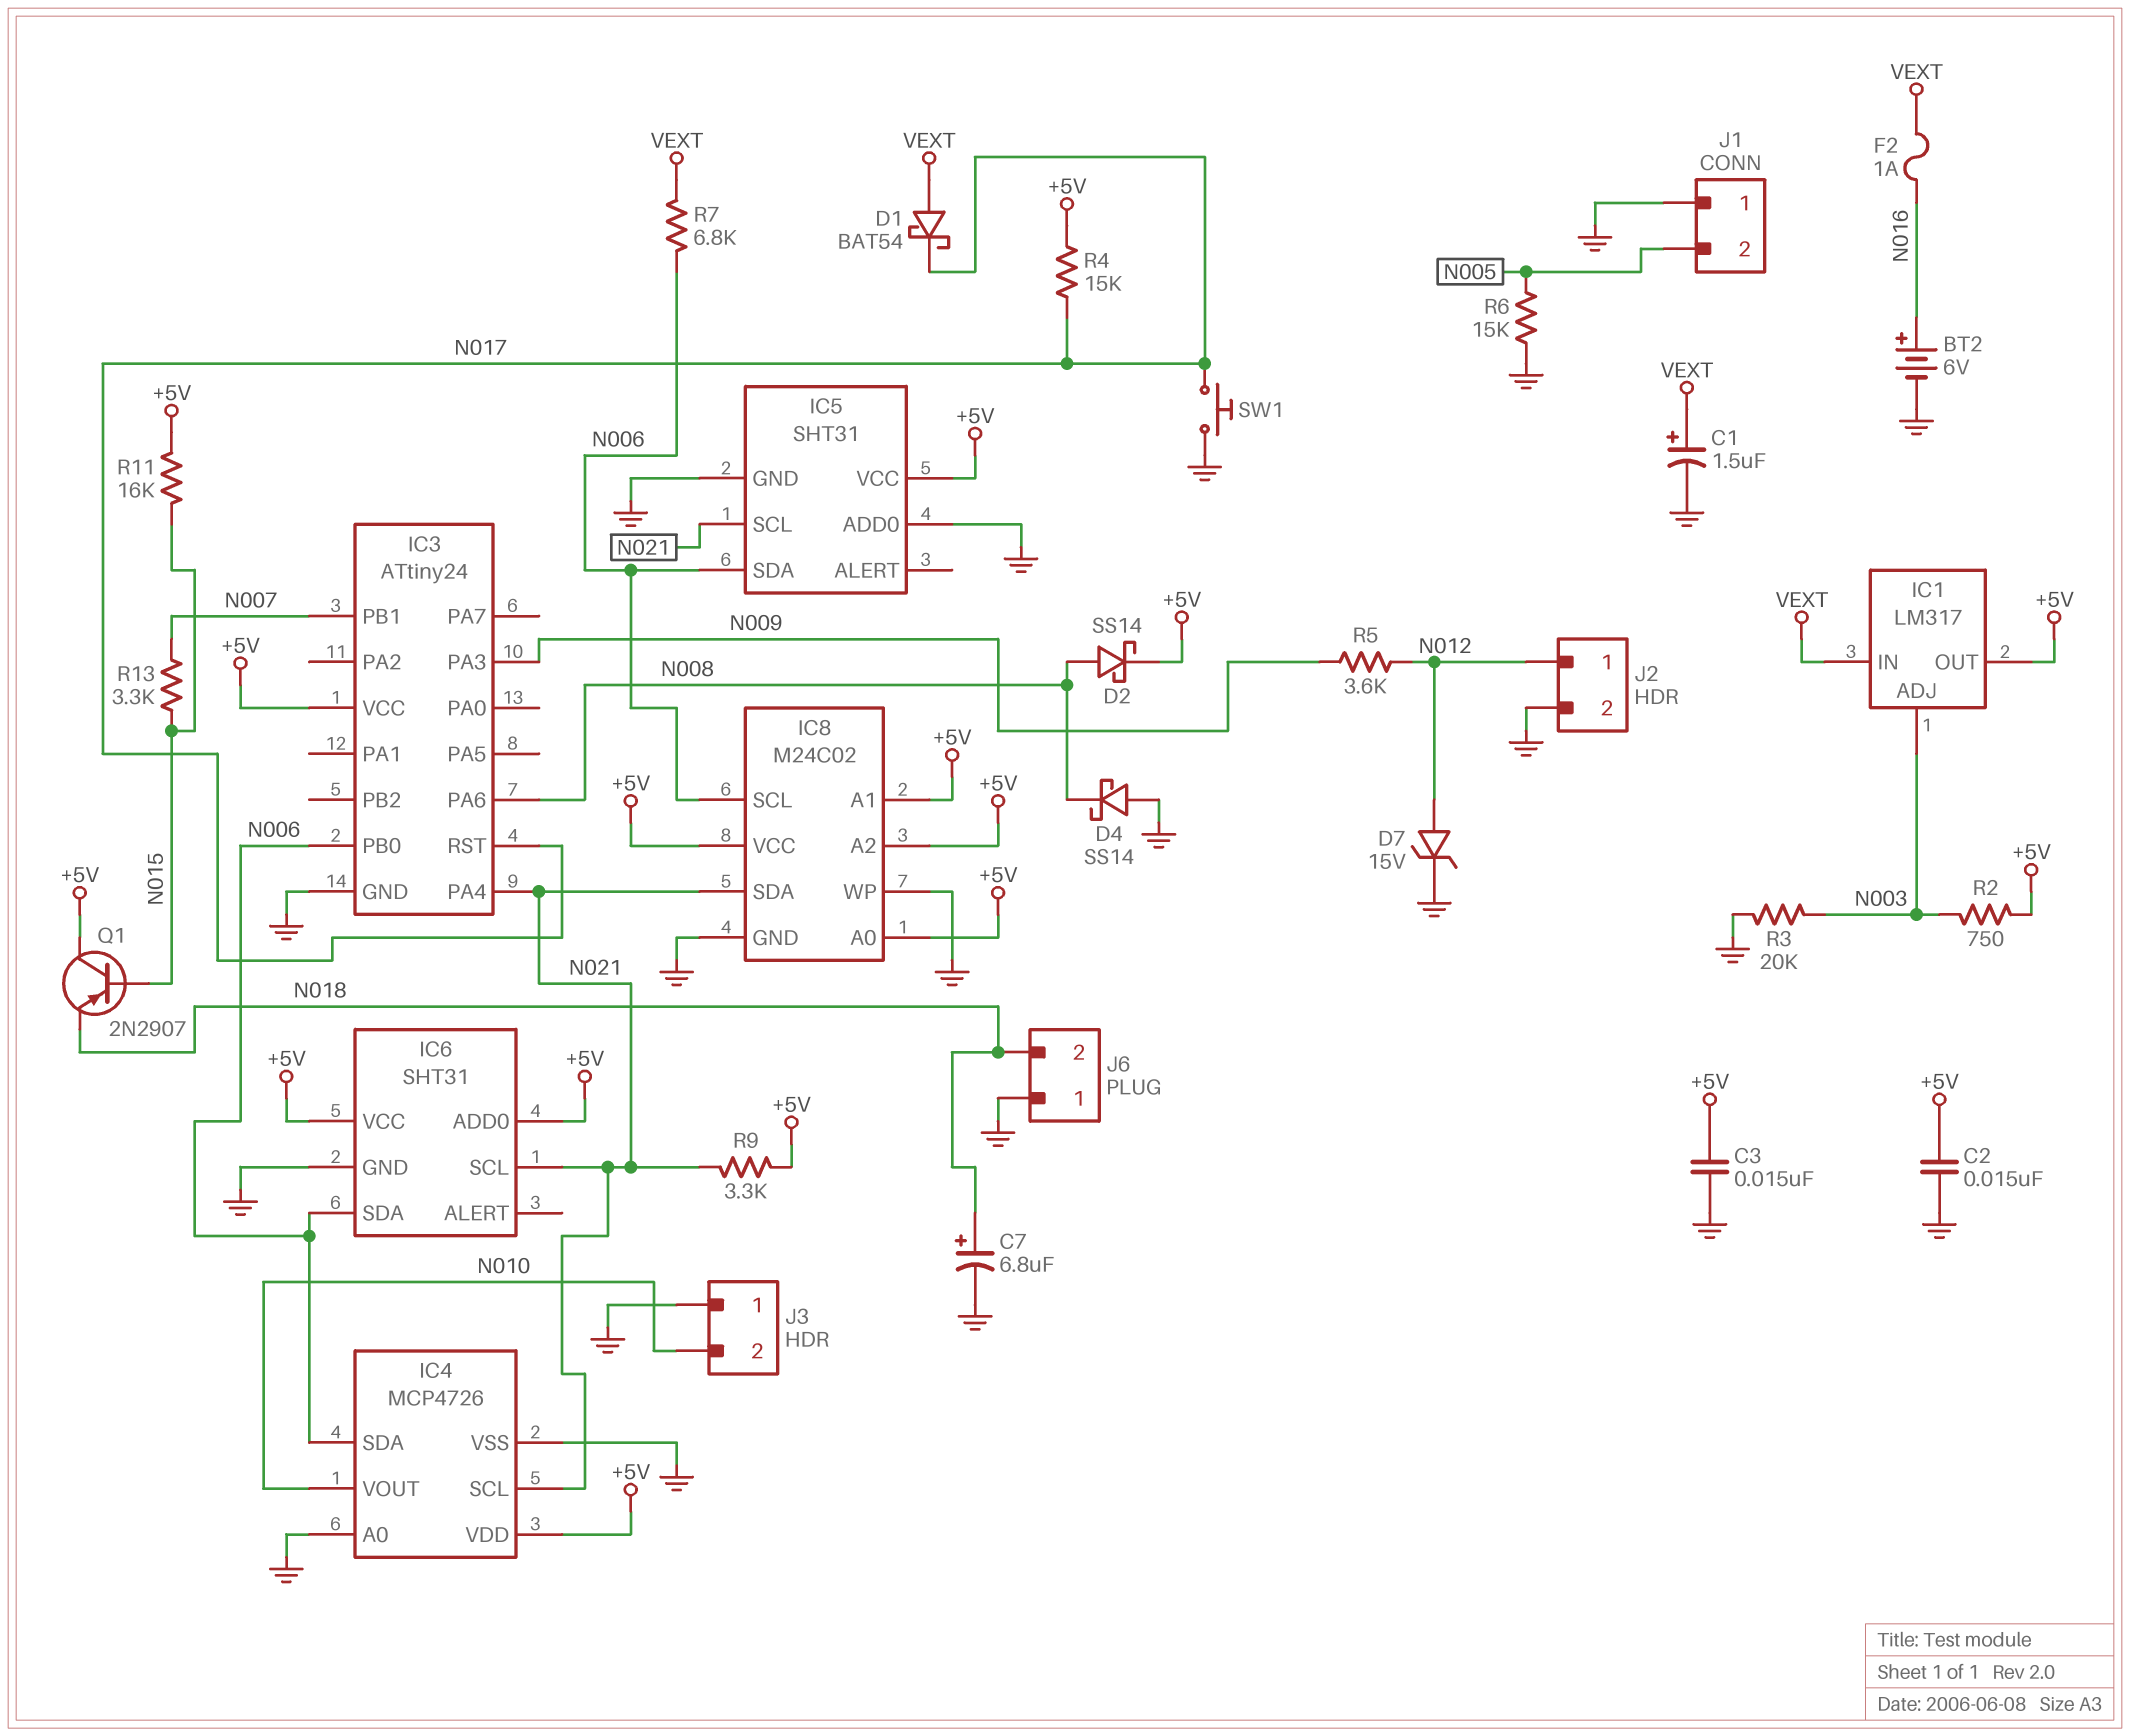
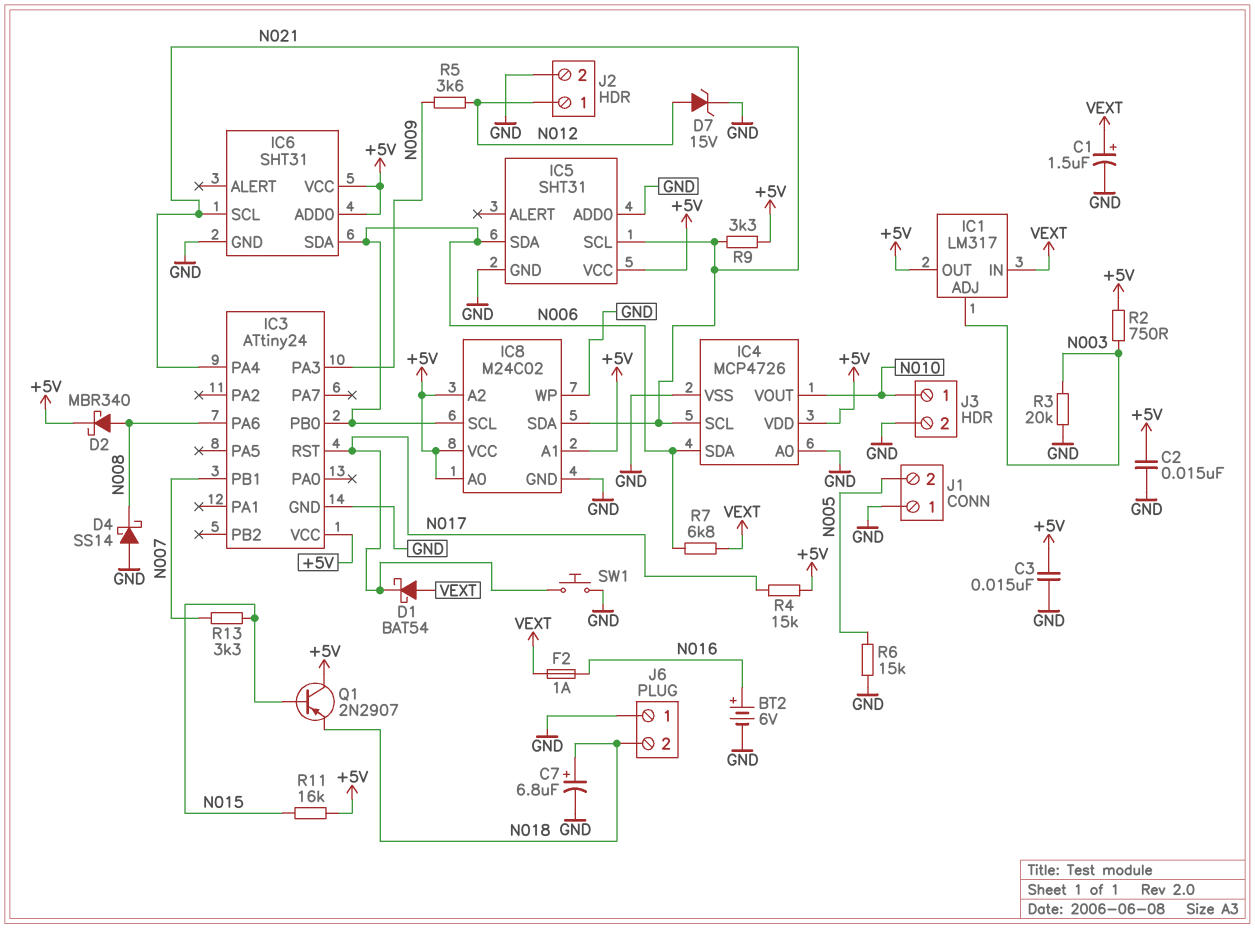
D2: schottky SS14 (A N008, K +5V) -> schottky MBR340 (A N008, K +5V)
J3 pin 1: GND -> N010
J3 pin 2: N010 -> GND

